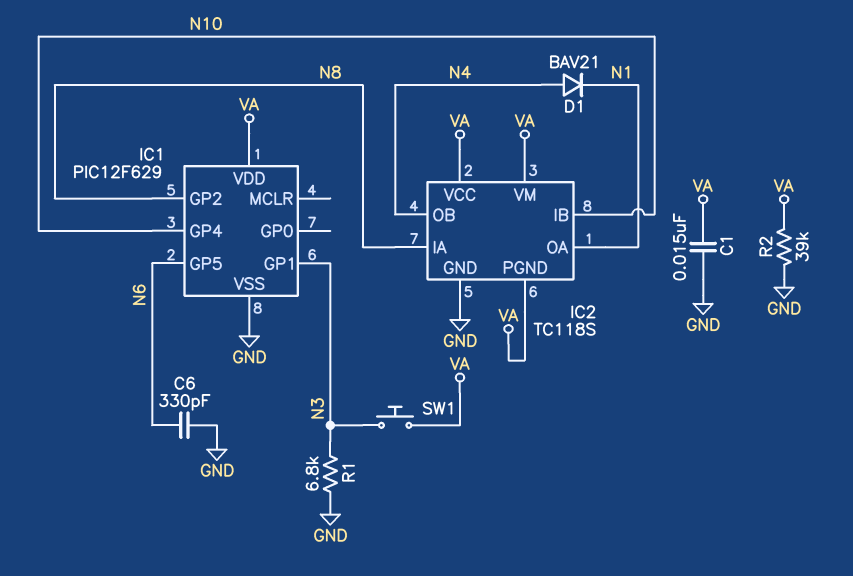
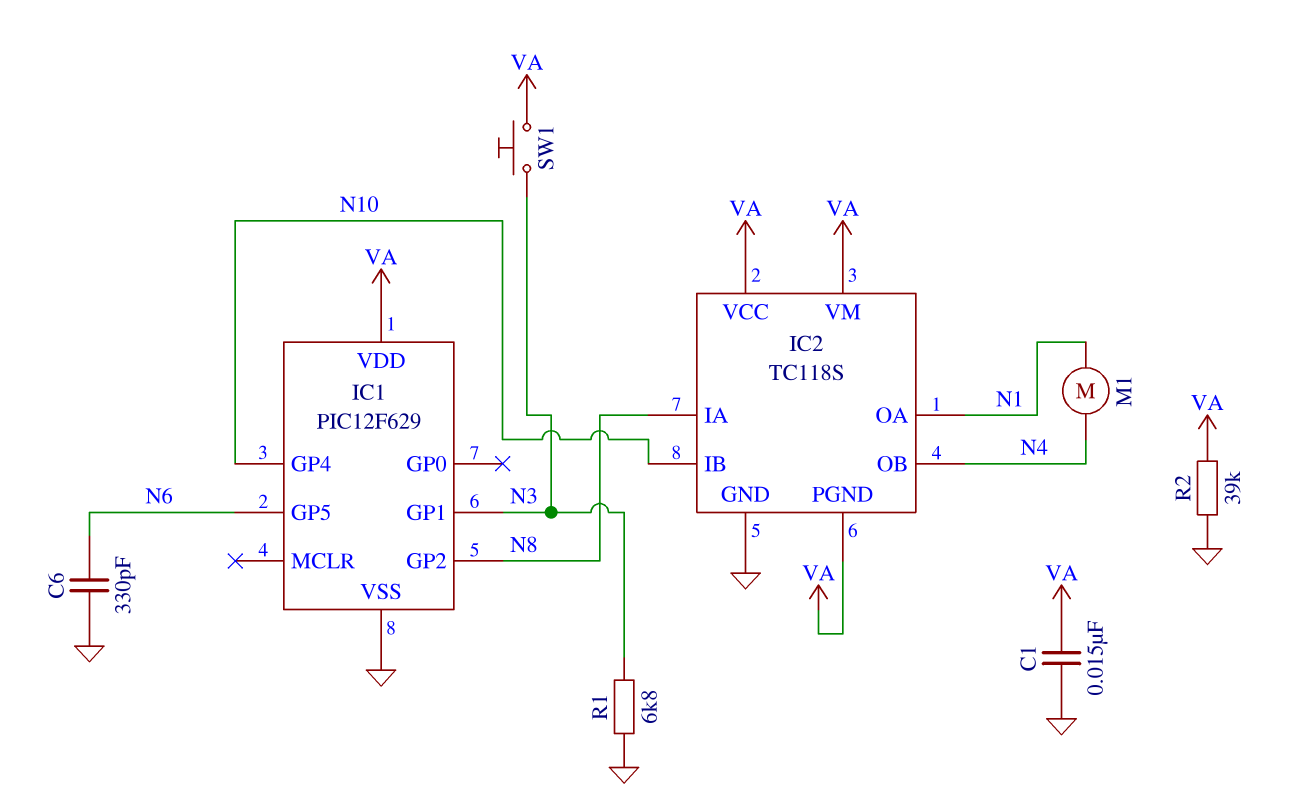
D1: diode BAV21 (A N4, K N1) -> none
M1: none -> motor (N1, N4)

